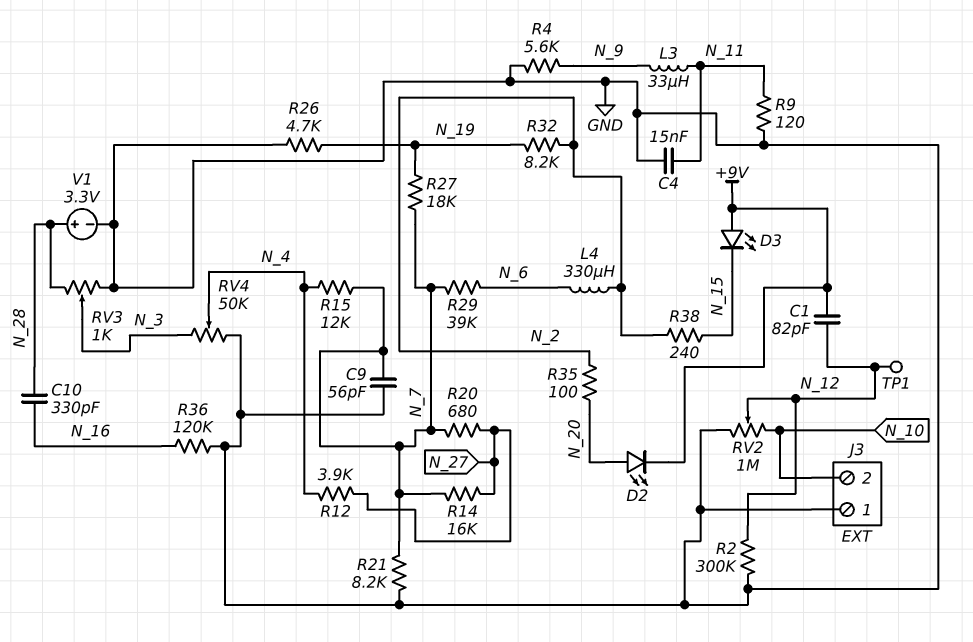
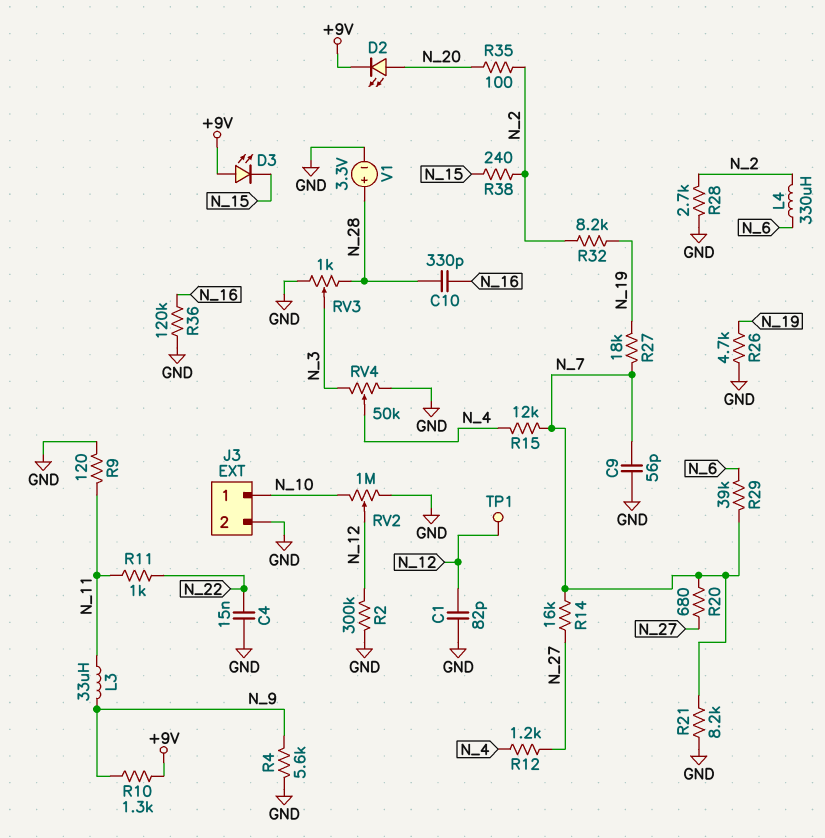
C1: 82pF (+9V, N_12) -> 82pF (GND, N_12)
C4: 15nF (GND, N_11) -> 15nF (GND, N_22)
J3 pin 1: GND -> N_10
J3 pin 2: N_10 -> GND
R10: none -> 1.3k (+9V, N_9)
R11: none -> 1k (N_11, N_22)
R12: 3.9k (N_4, N_27) -> 1.2k (N_4, N_27)
R28: none -> 2.7k (GND, N_2)

